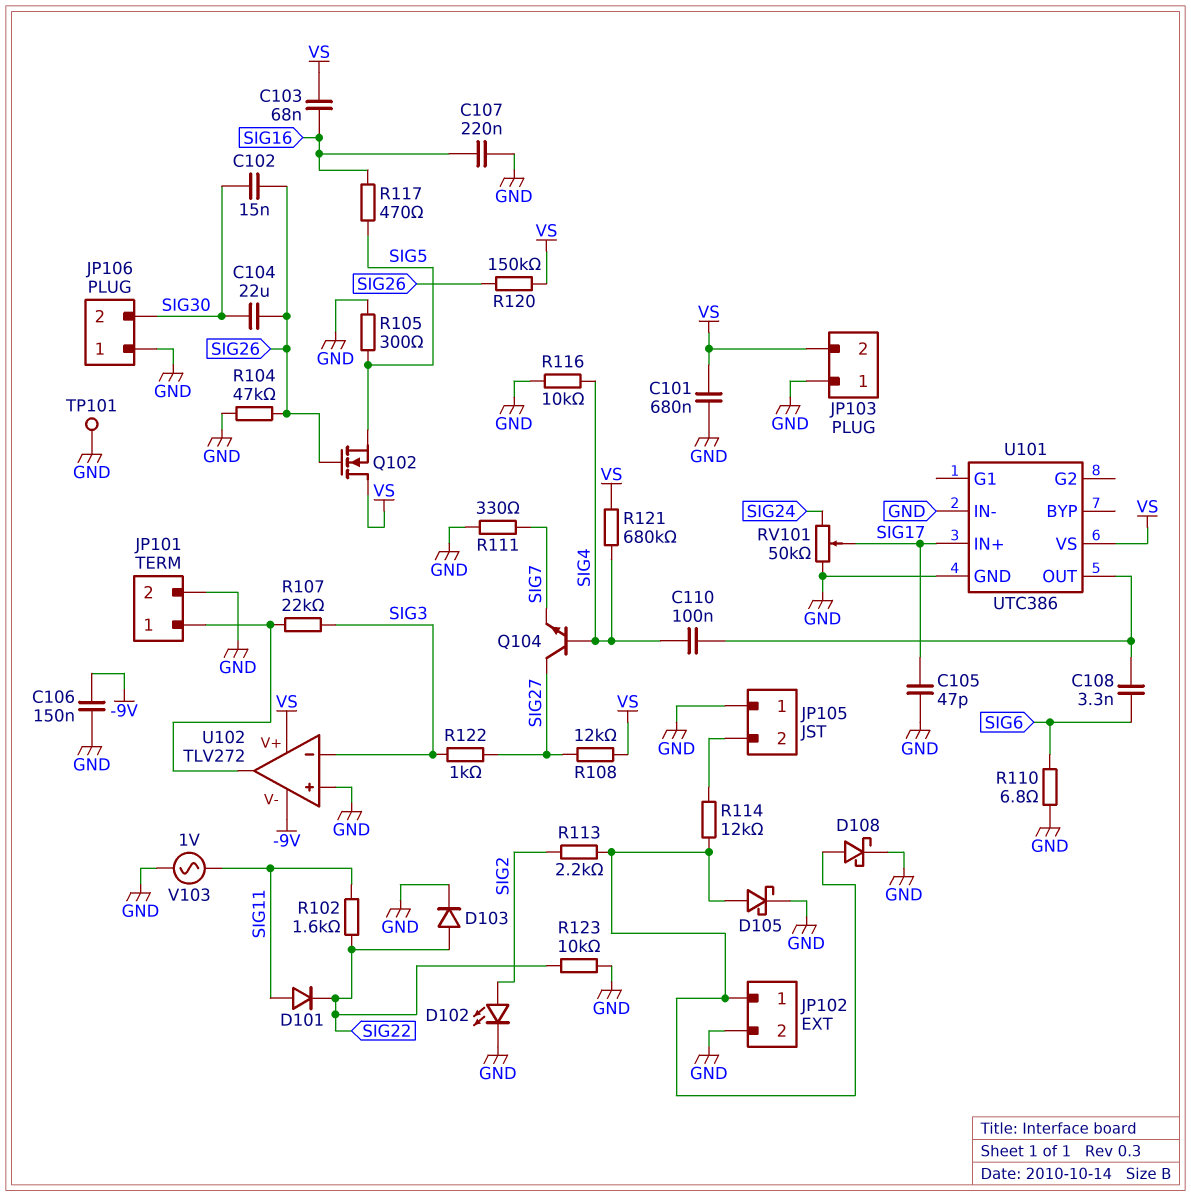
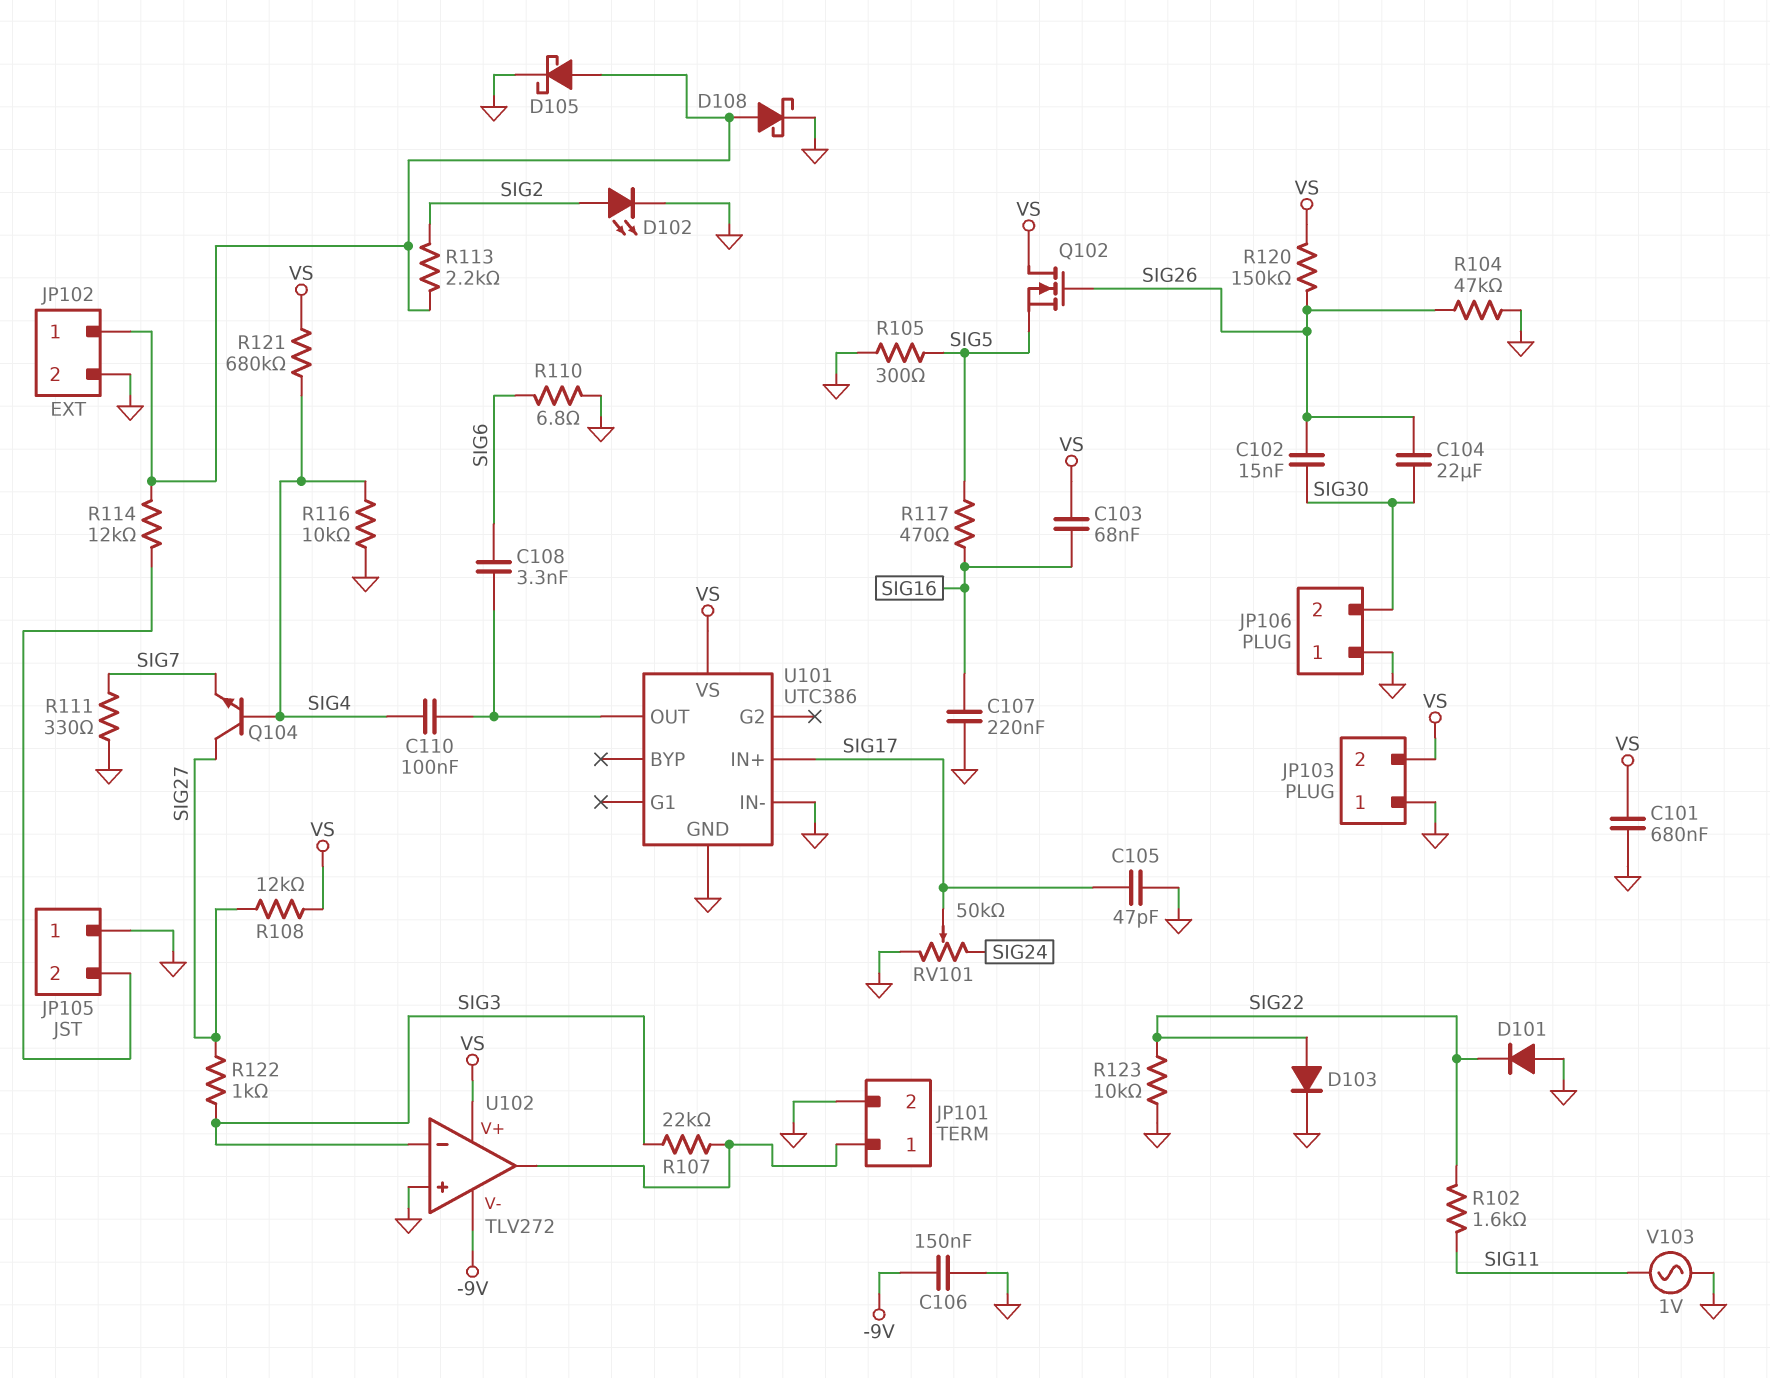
D101: diode (A SIG11, K SIG22) -> diode (A GND, K SIG22)
TP101: test point (GND) -> none

